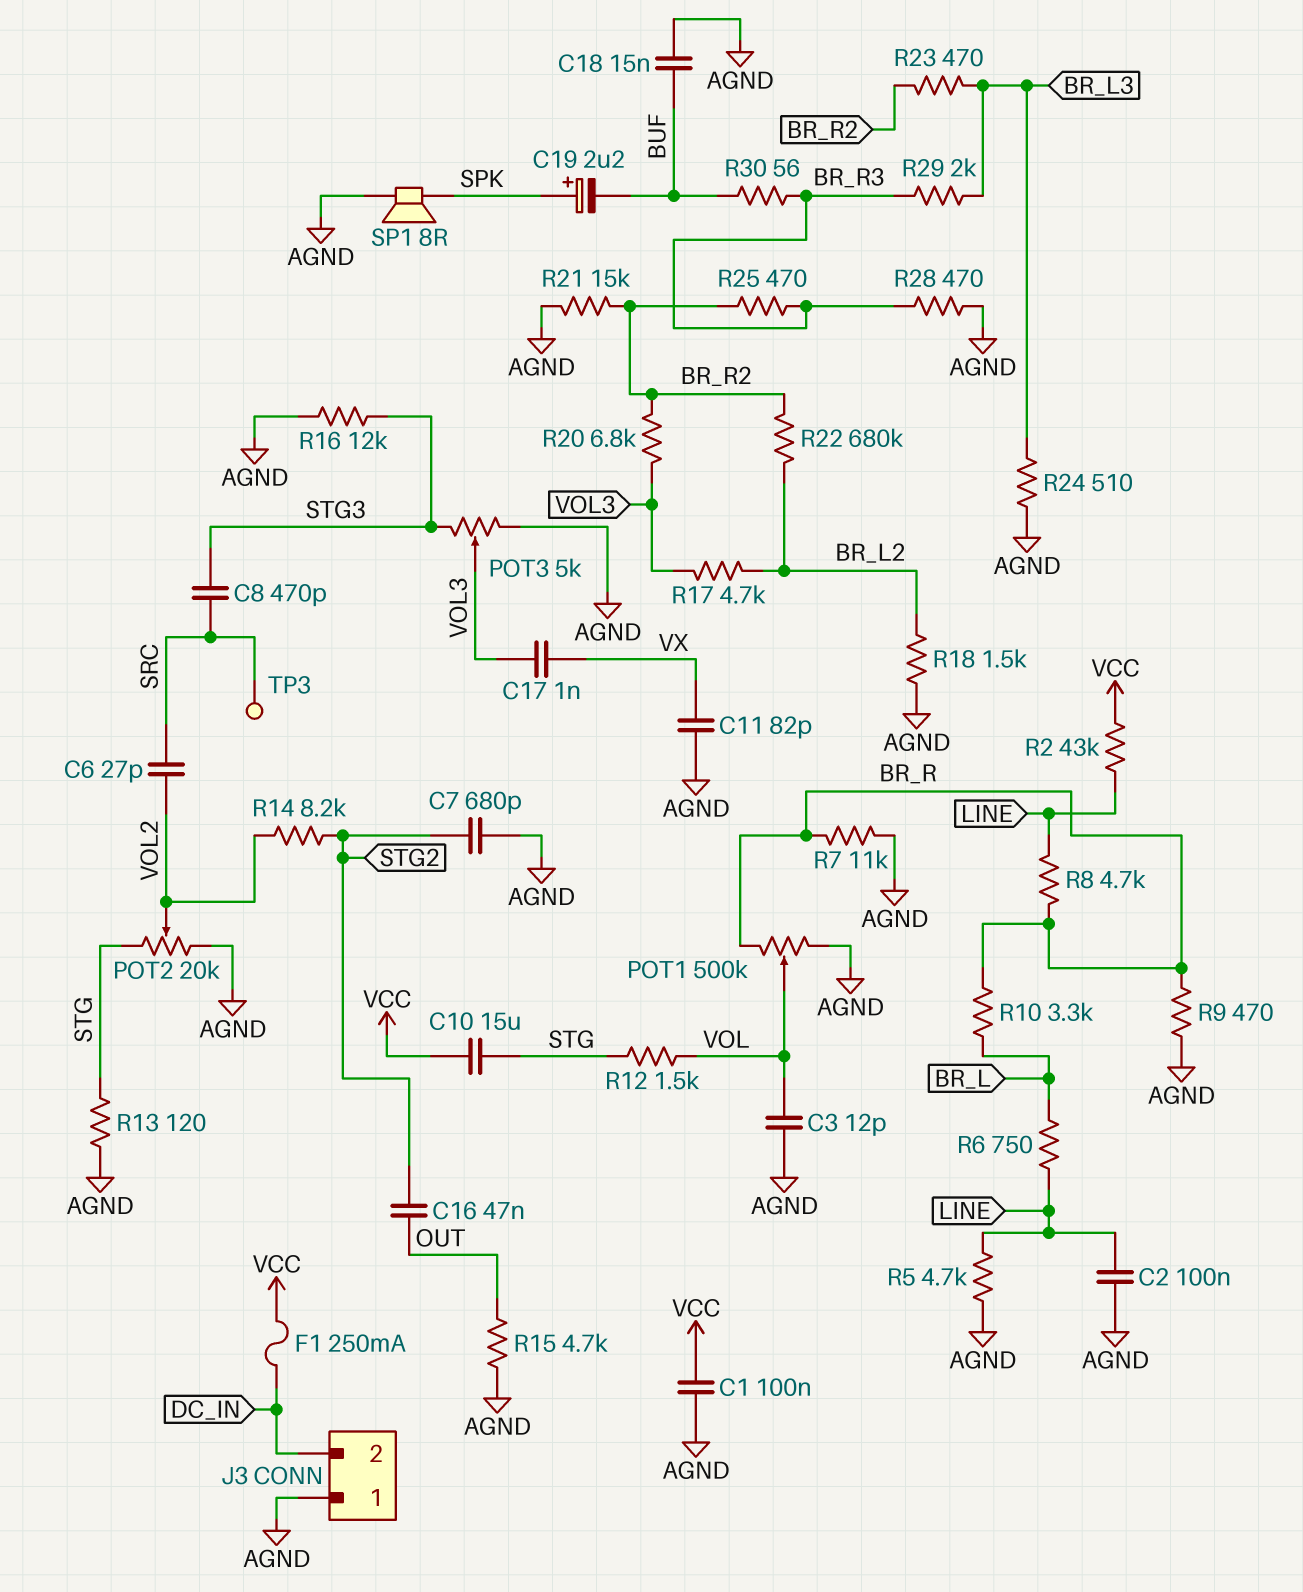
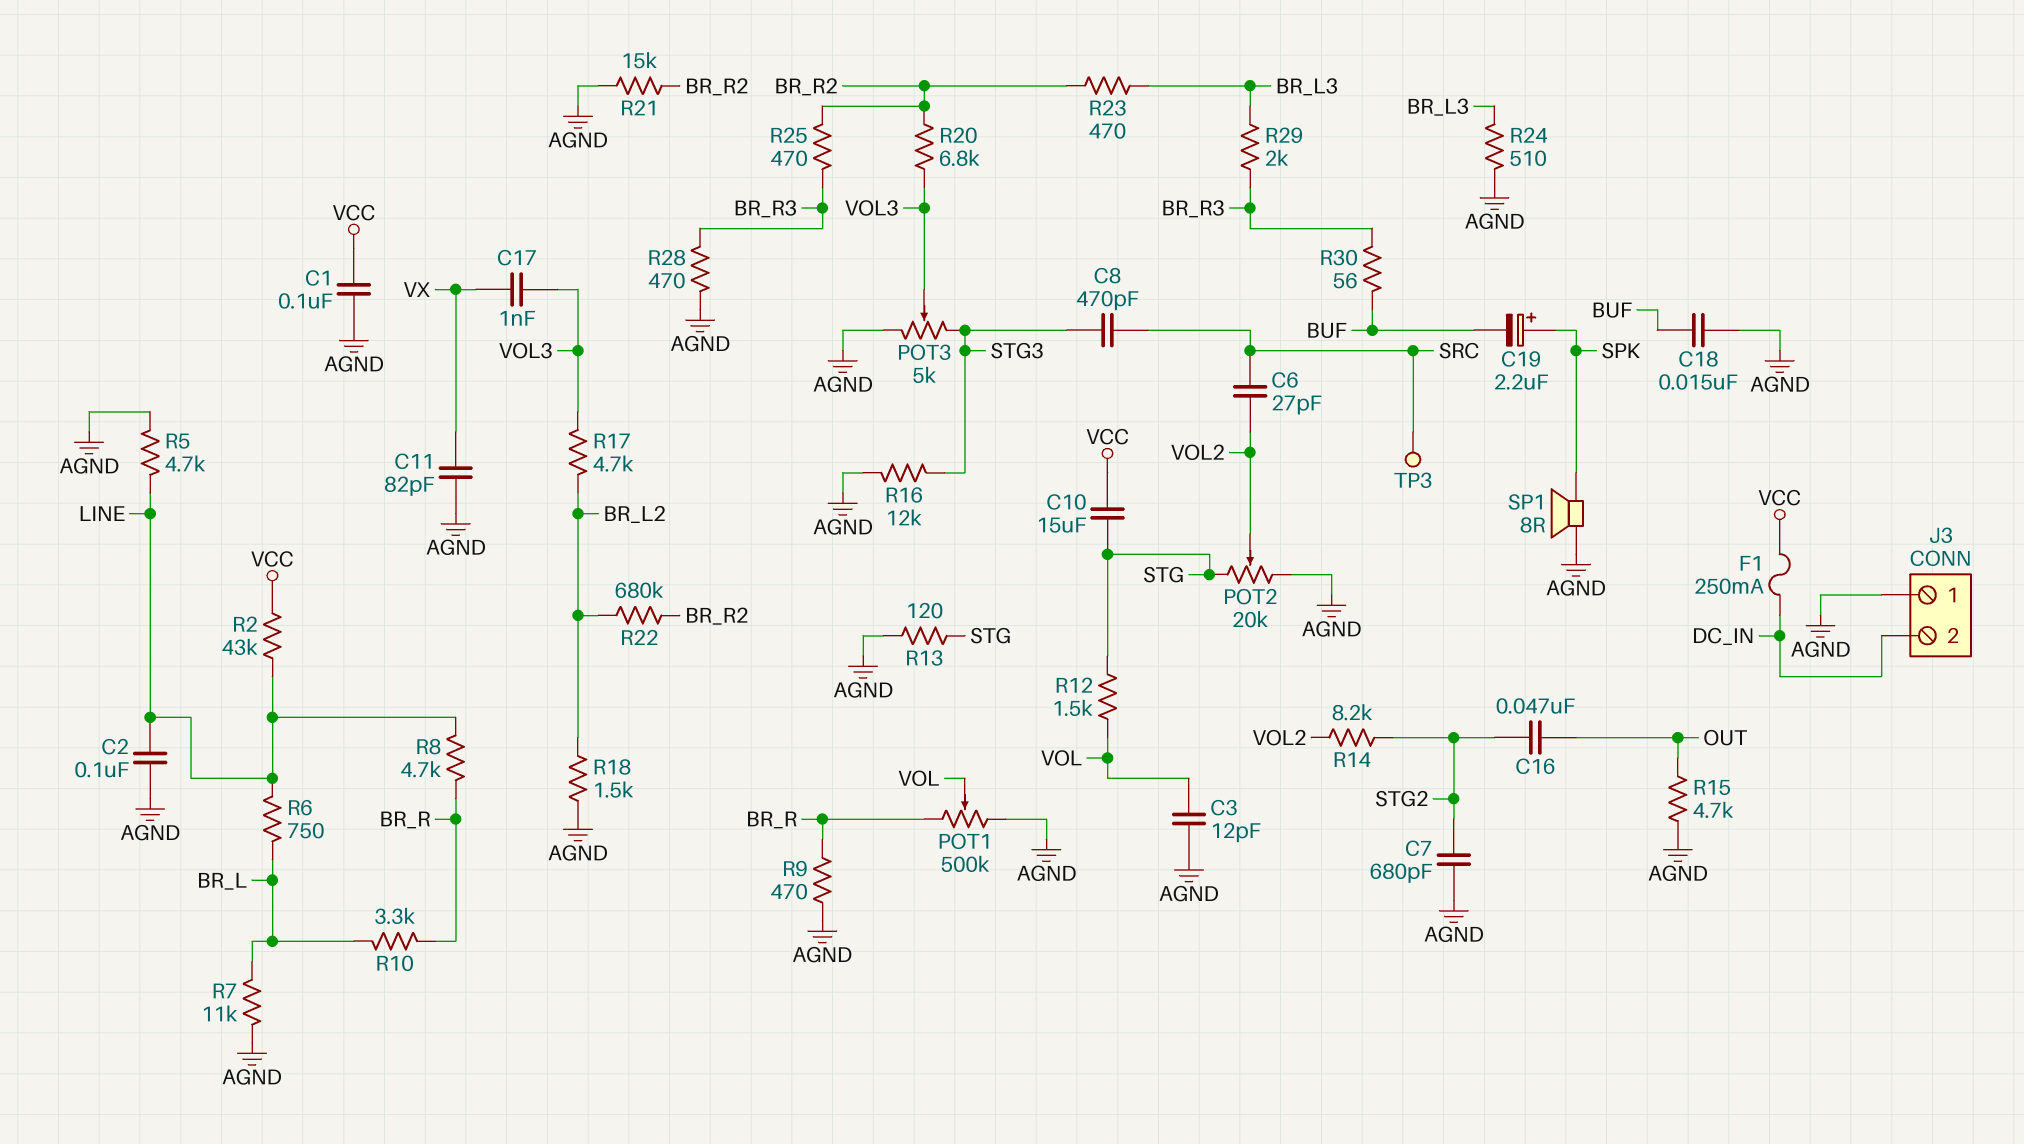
R7: 11k (AGND, BR_R) -> 11k (AGND, BR_L)

